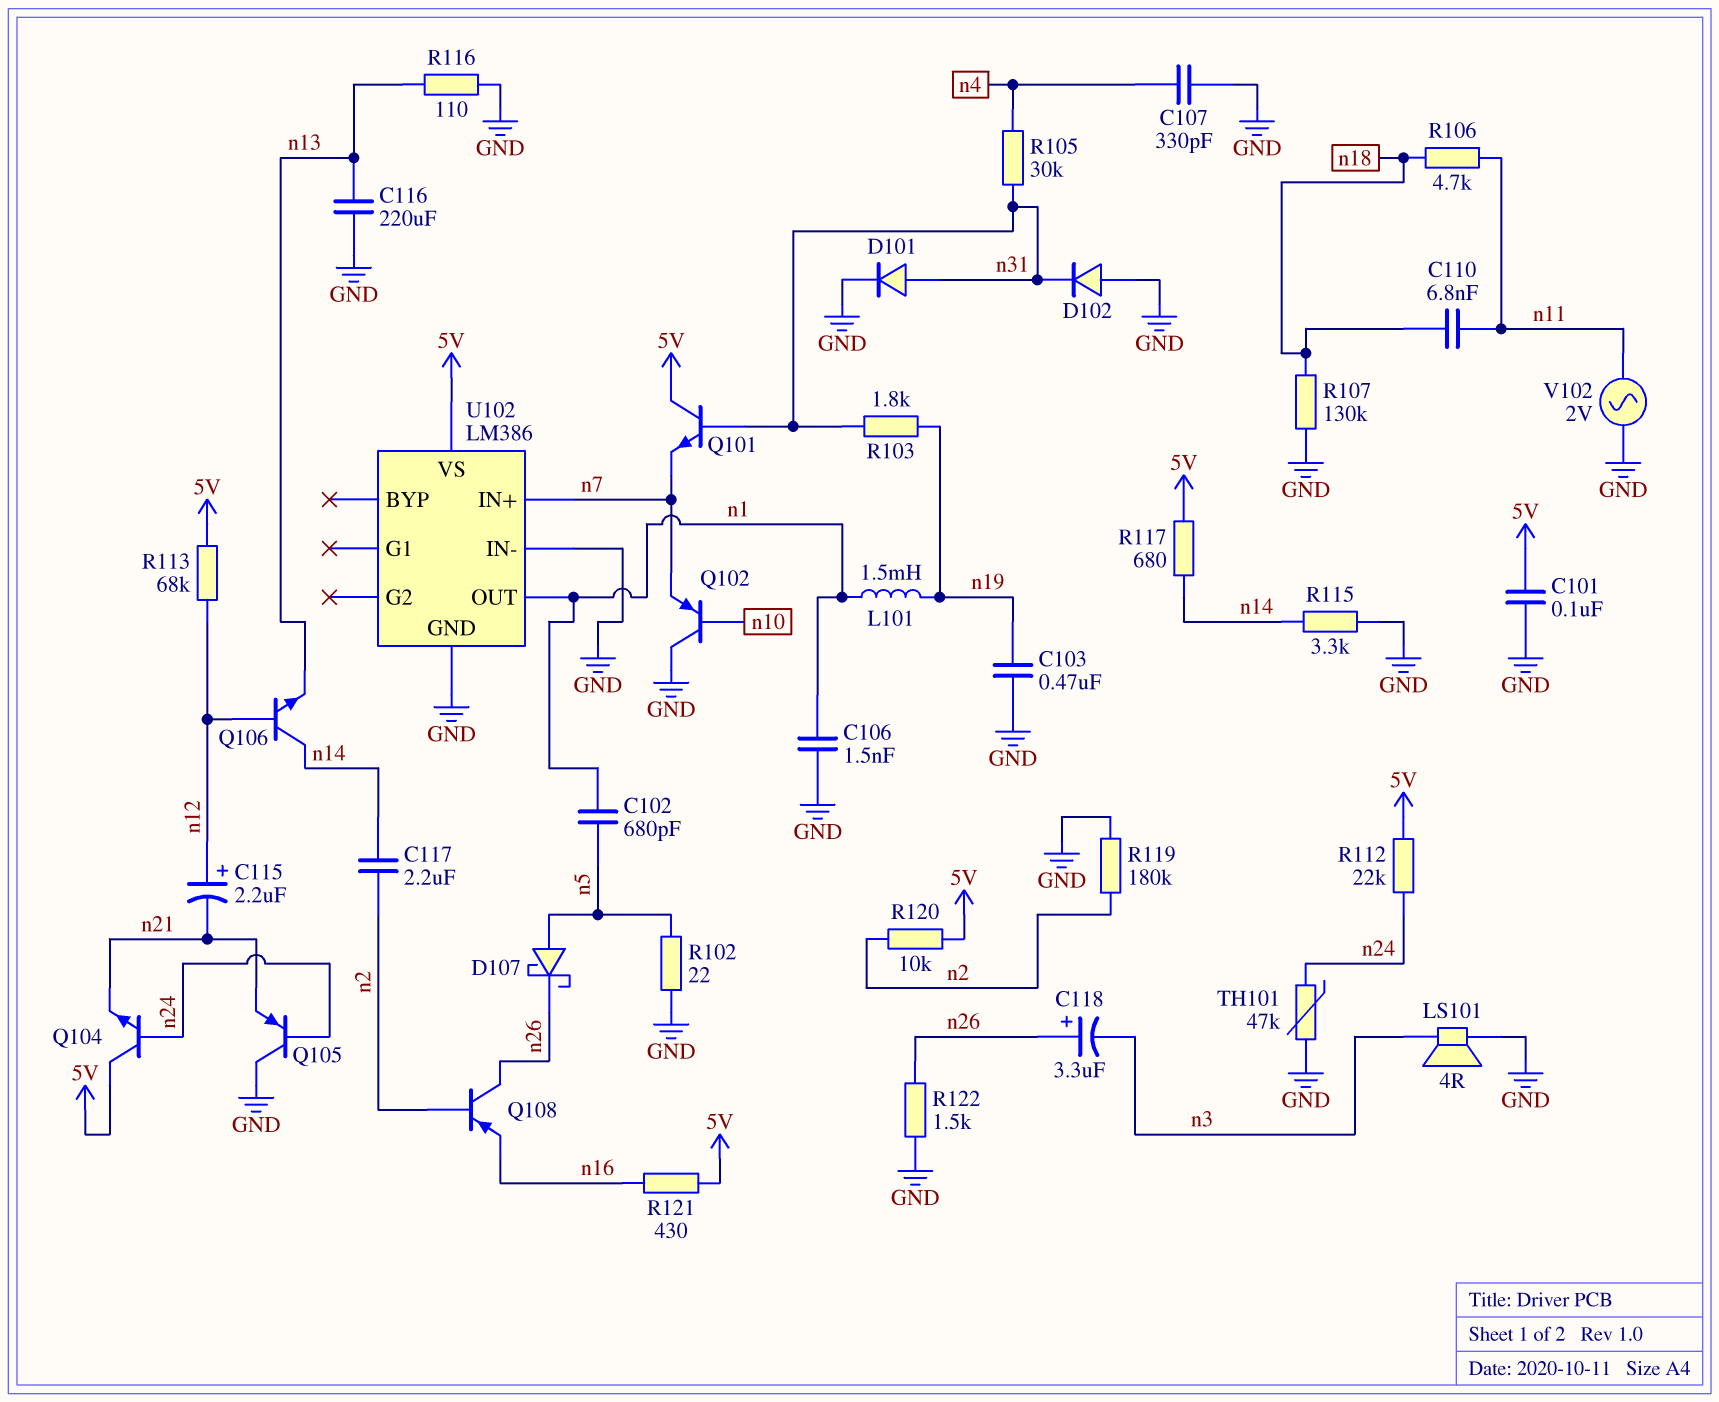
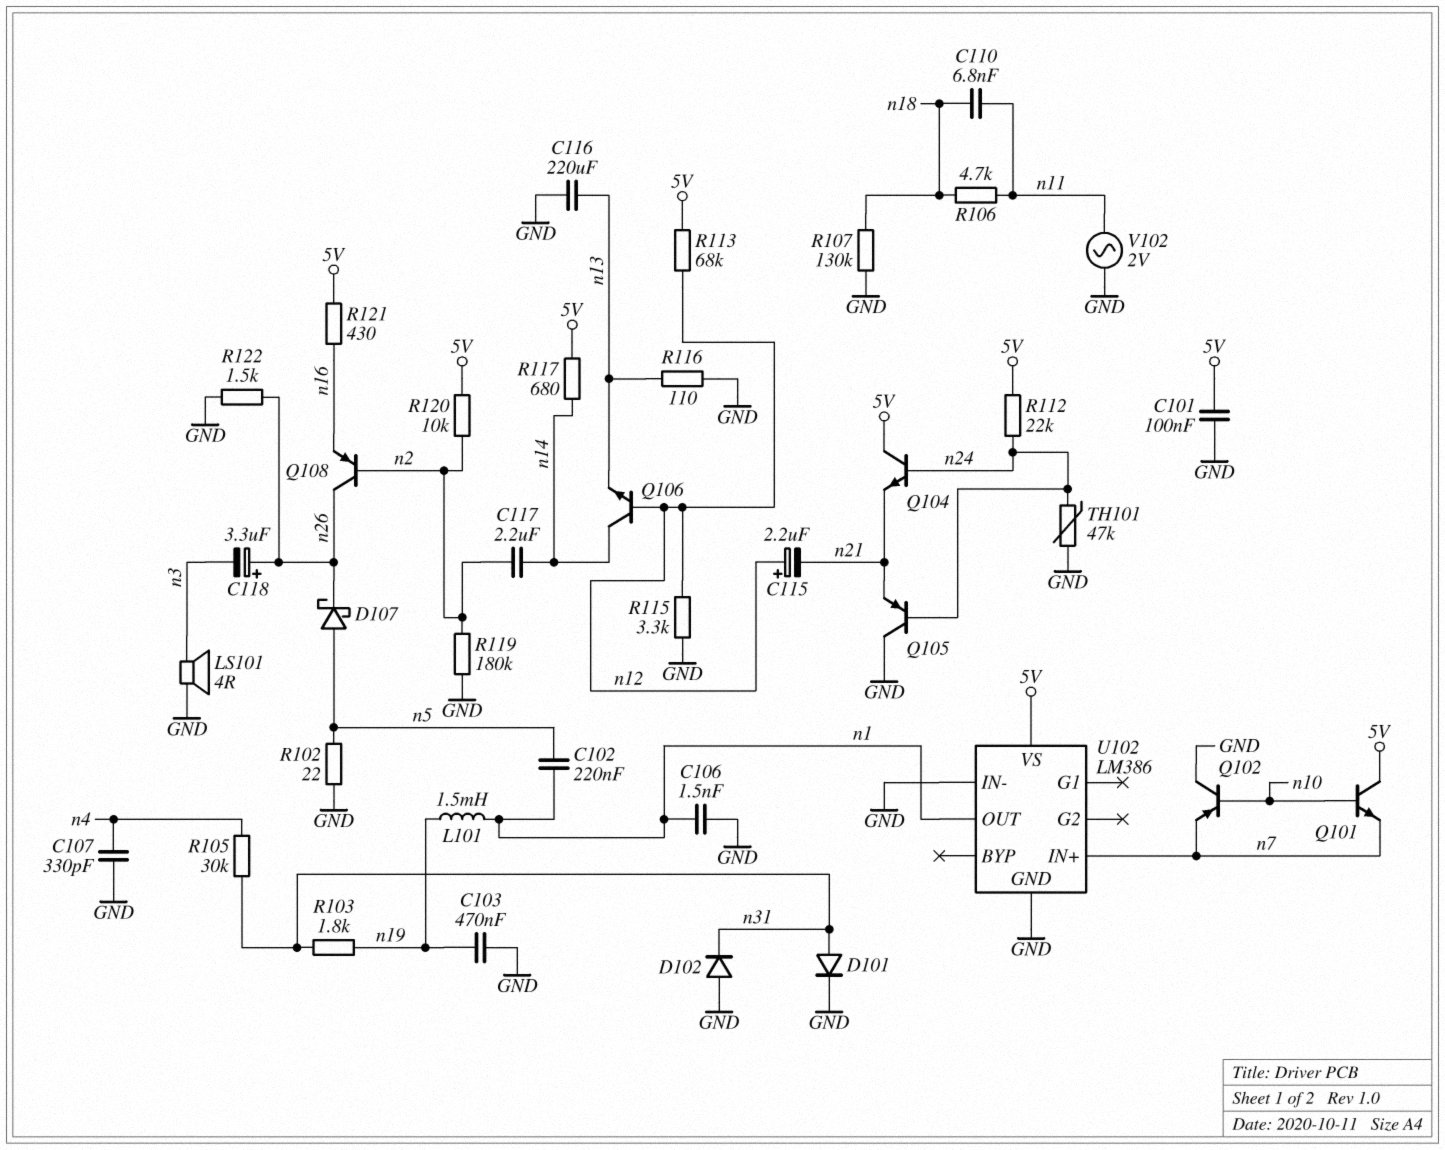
C102: 680pF (n1, n5) -> 220nF (n1, n5)
Q101: NPN (B n31, C 5V, E n7) -> NPN (B n10, C 5V, E n7)
R115: 3.3k (GND, n14) -> 3.3k (GND, n12)

